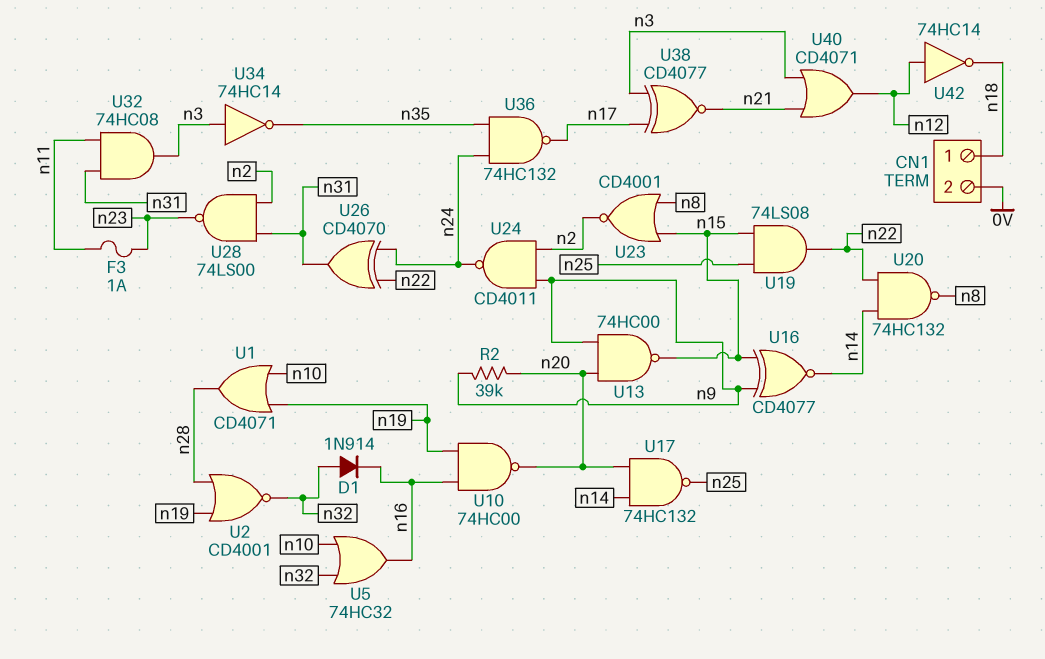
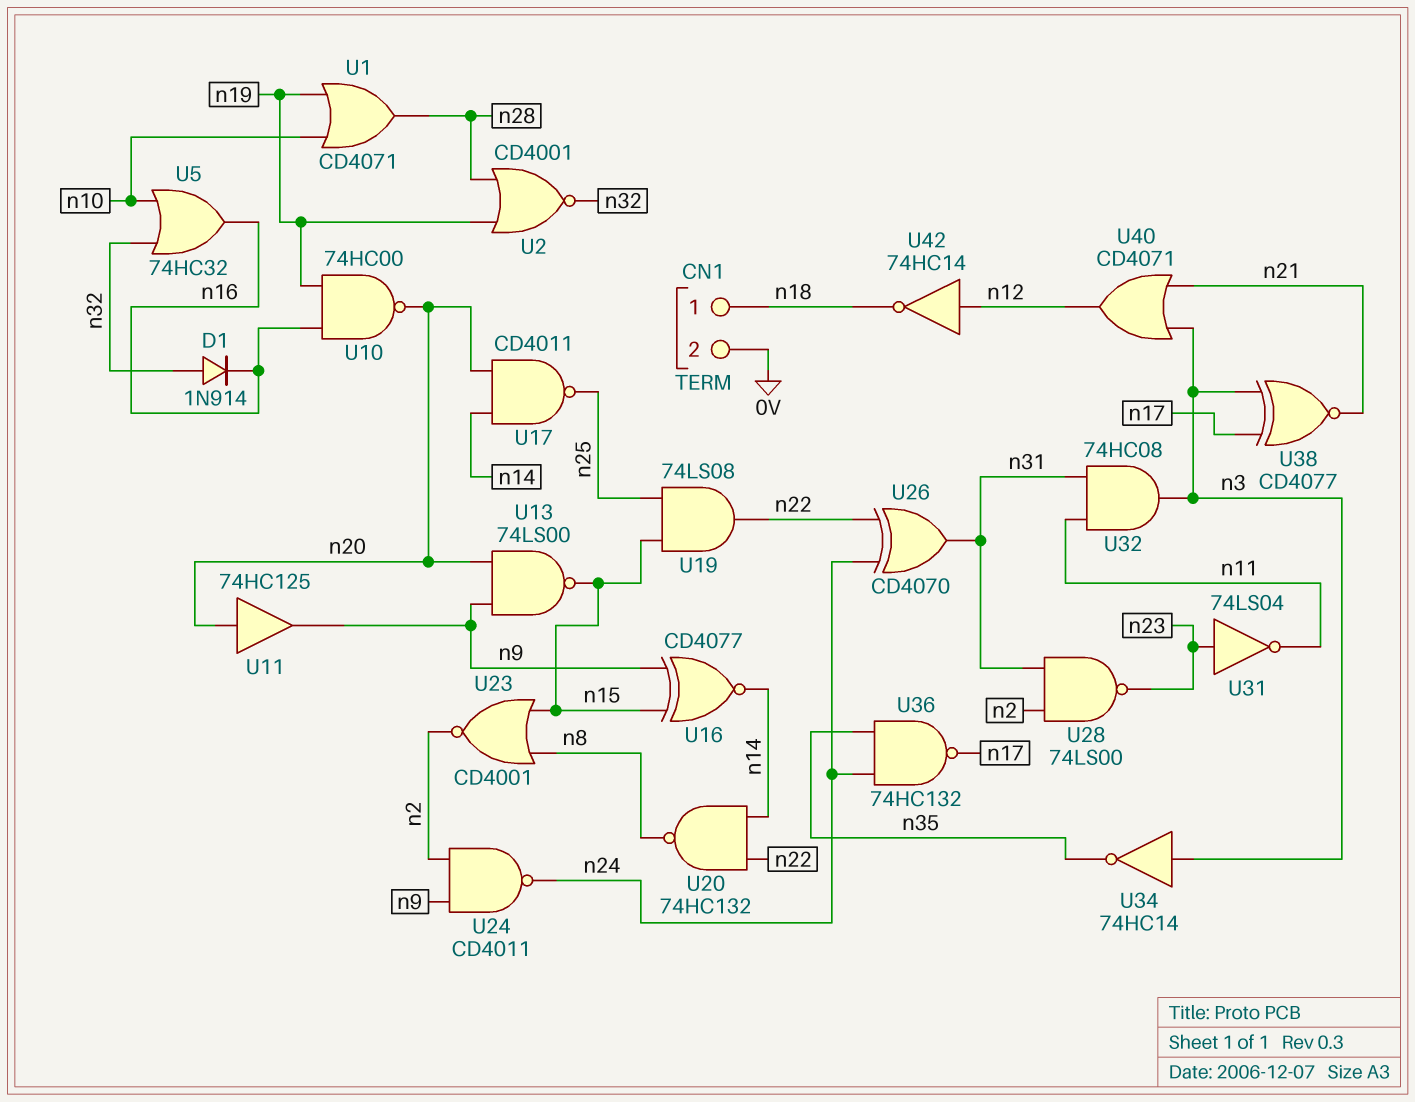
F3: 1A (n11, n23) -> none
R2: 39k (n9, n20) -> none
U11: none -> buffer 74HC125 (in n20, out n9)
U13: NAND 74HC00 (in n9, in n20, out n15) -> NAND 74LS00 (in n9, in n20, out n15)
U17: NAND 74HC132 (in n14, in n20, out n25) -> NAND CD4011 (in n14, in n20, out n25)
U31: none -> NOT 74LS04 (in n23, out n11)

